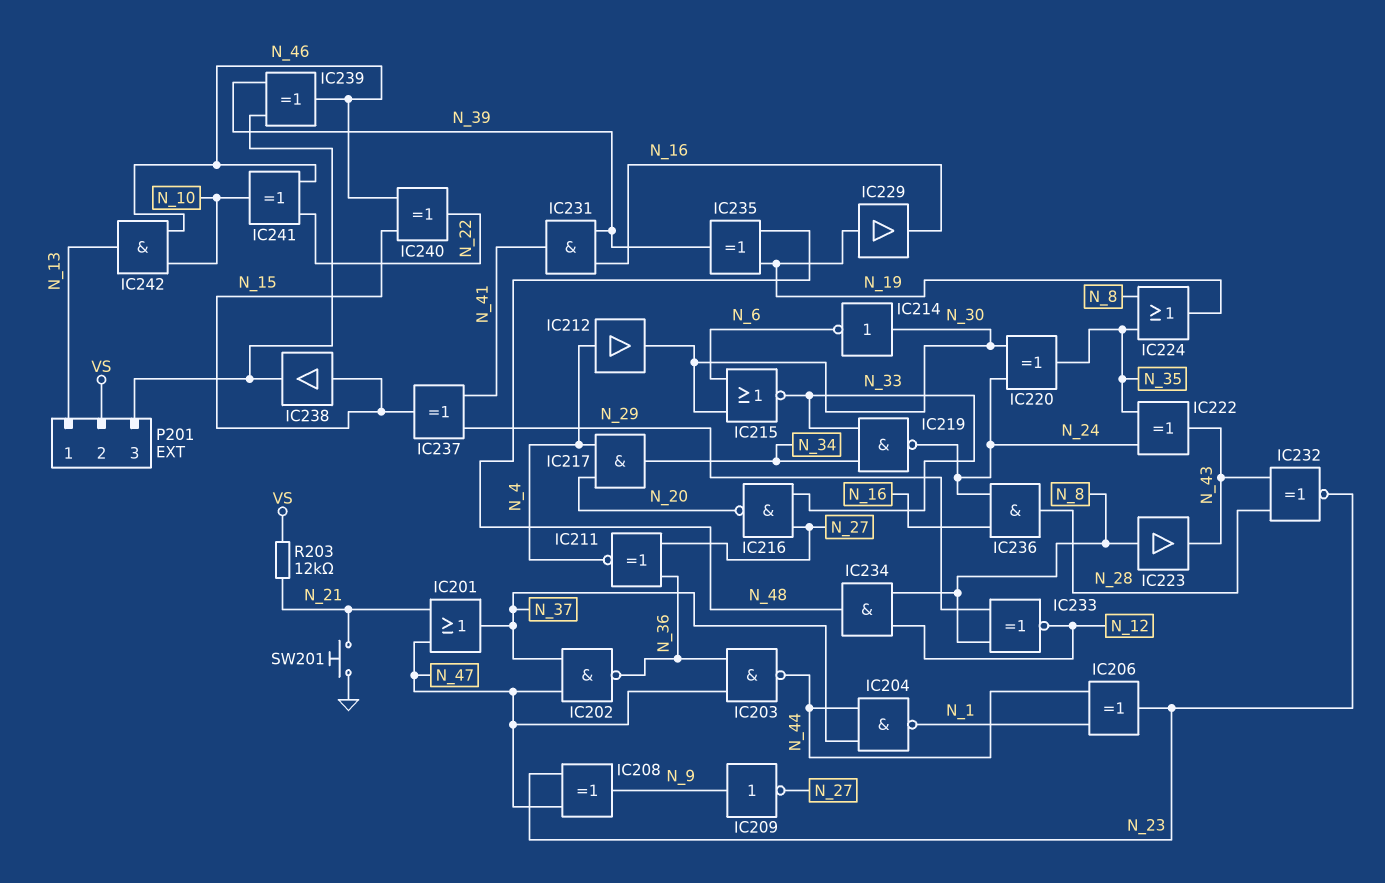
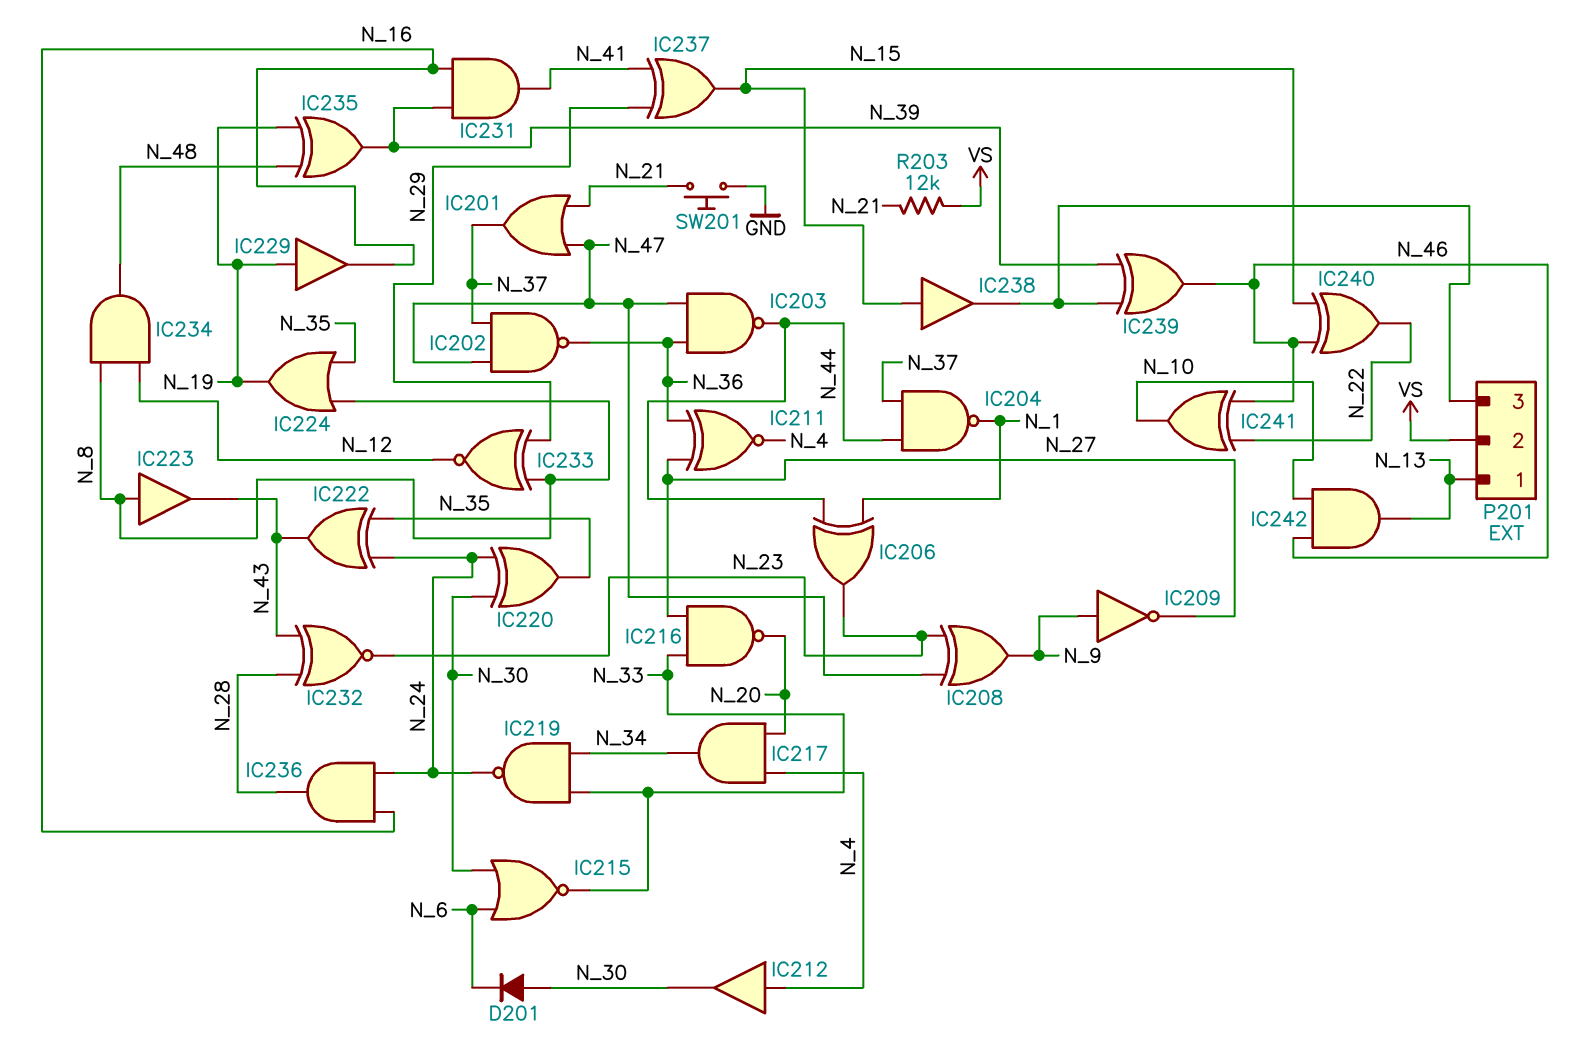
D201: none -> diode (A N_30, K N_6)
IC214: NOT (in N_30, out N_6) -> none

